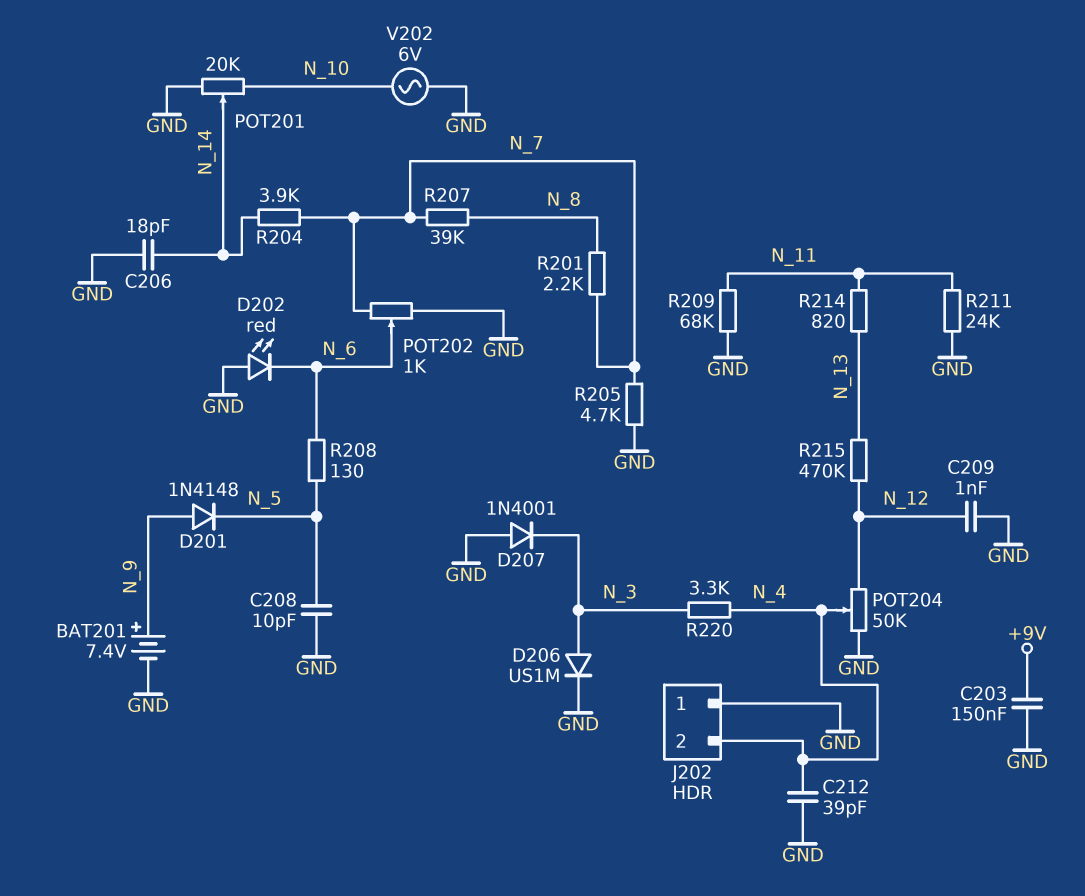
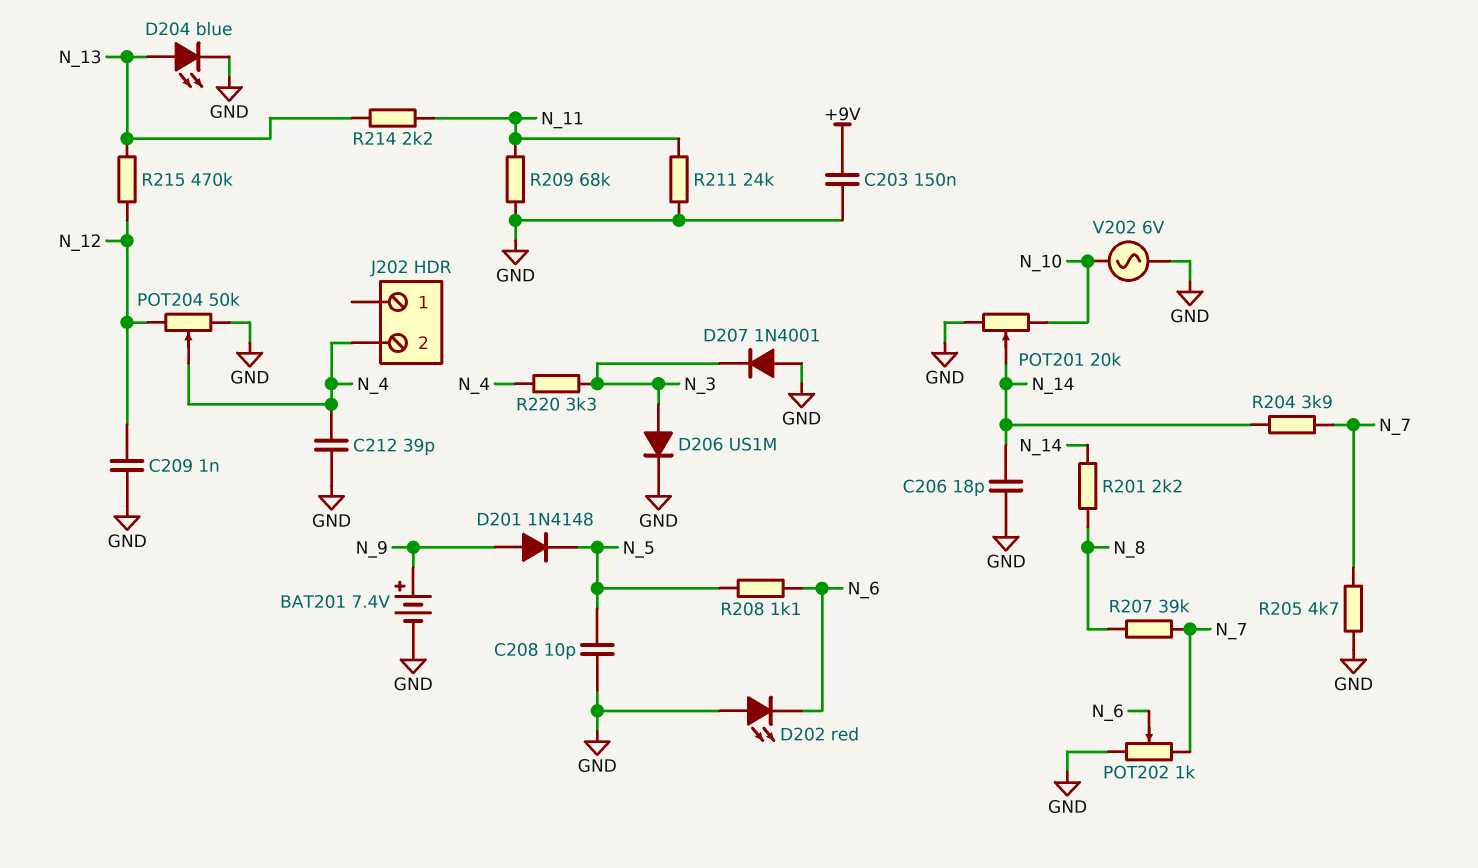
D204: none -> LED blue (A N_13, K GND)
J202 pin 1: GND -> none
R201: 2.2k (N_7, N_8) -> 2.2k (N_8, N_14)
R208: 130 (N_5, N_6) -> 1.1k (N_5, N_6)
R214: 820 (N_11, N_13) -> 2.2k (N_11, N_13)

